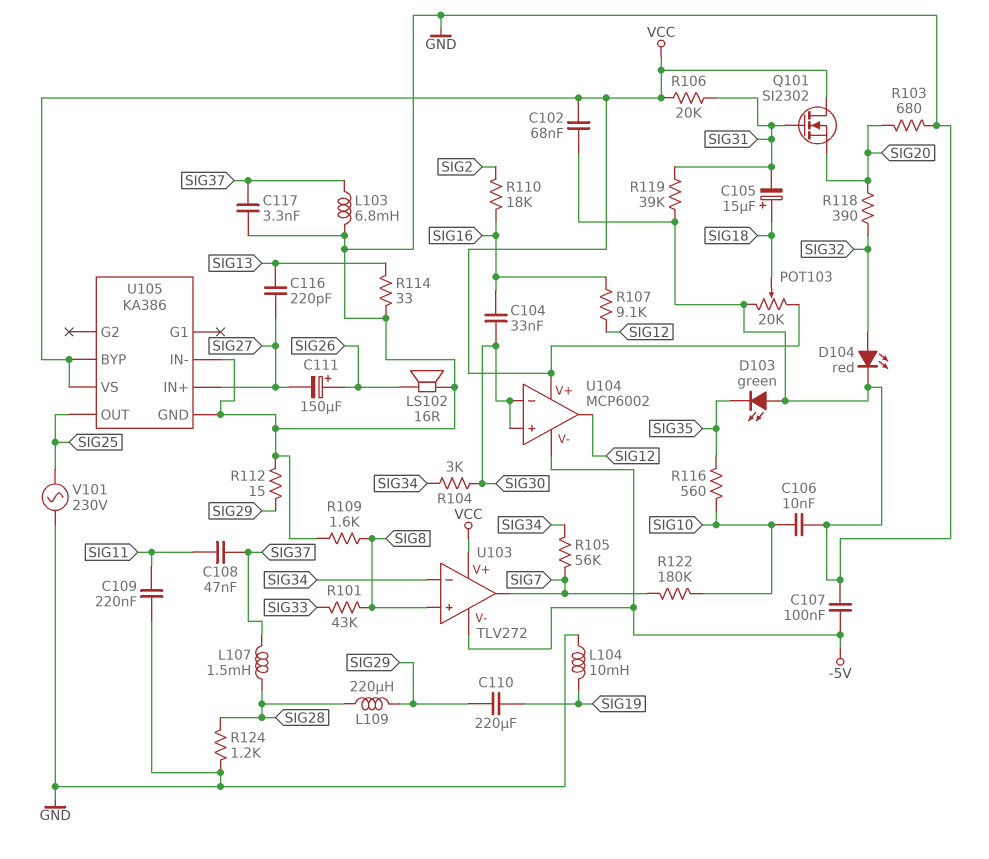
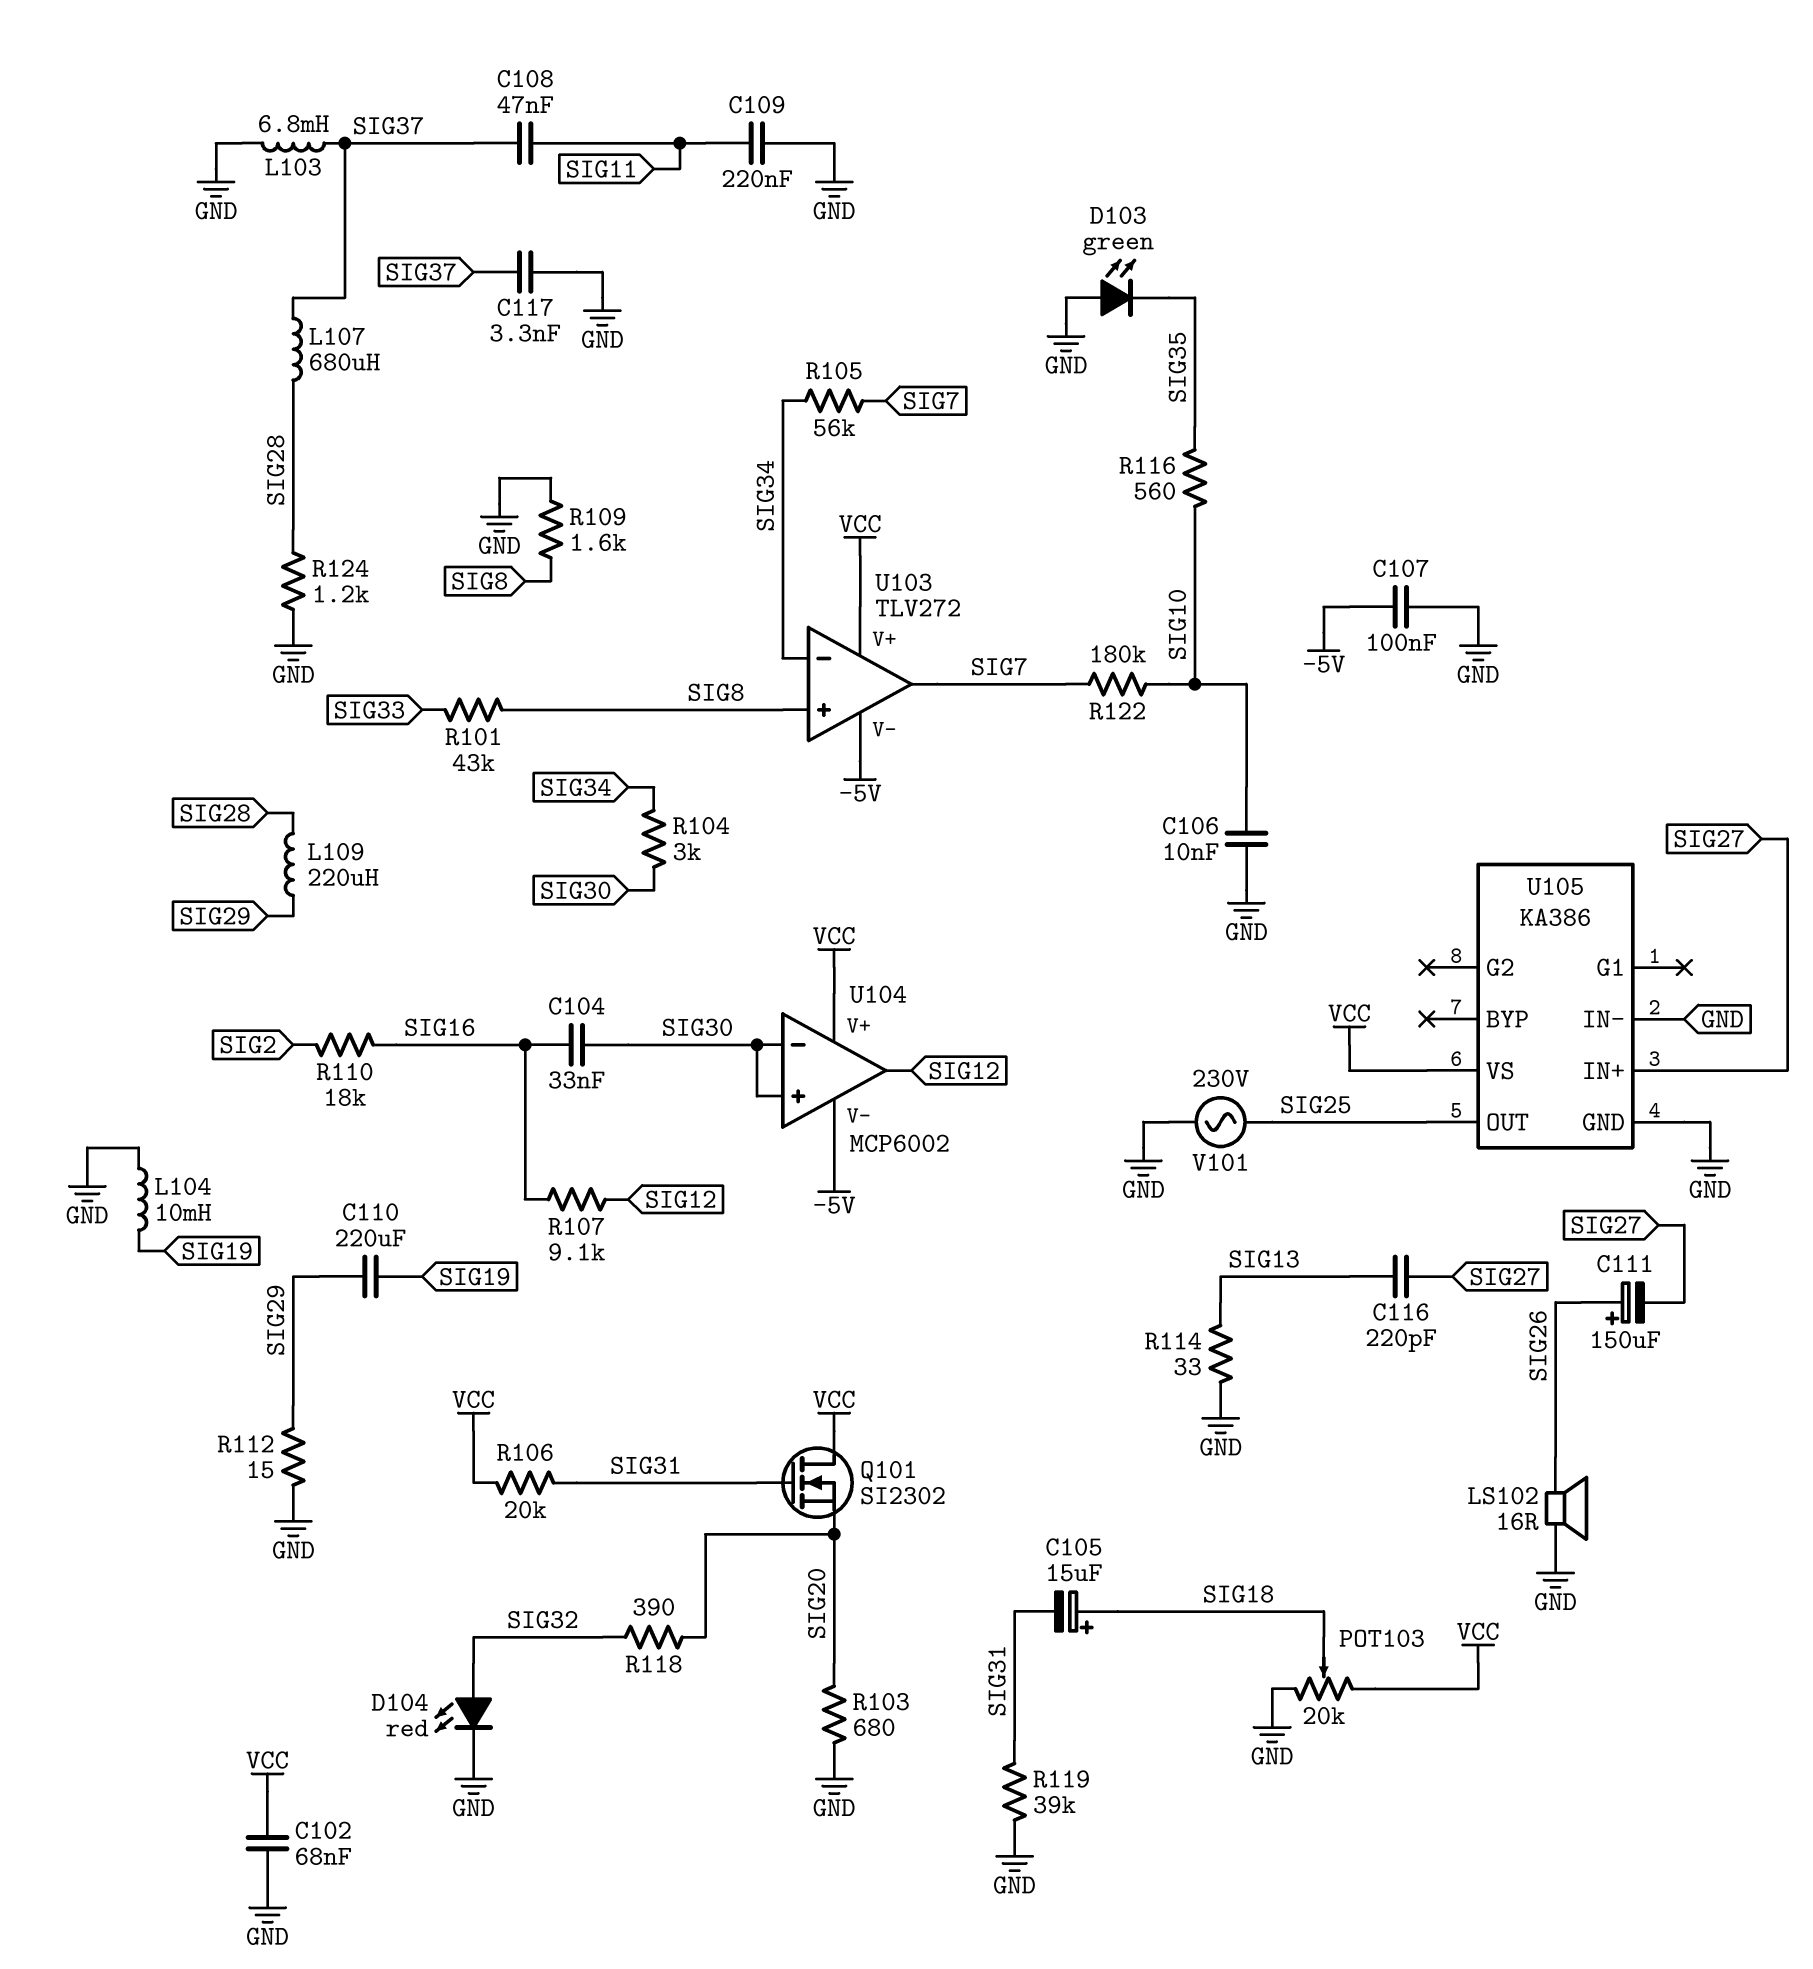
L107: 1.5mH (SIG28, SIG37) -> 680uH (SIG28, SIG37)
U105 pin BYP: VCC -> none

